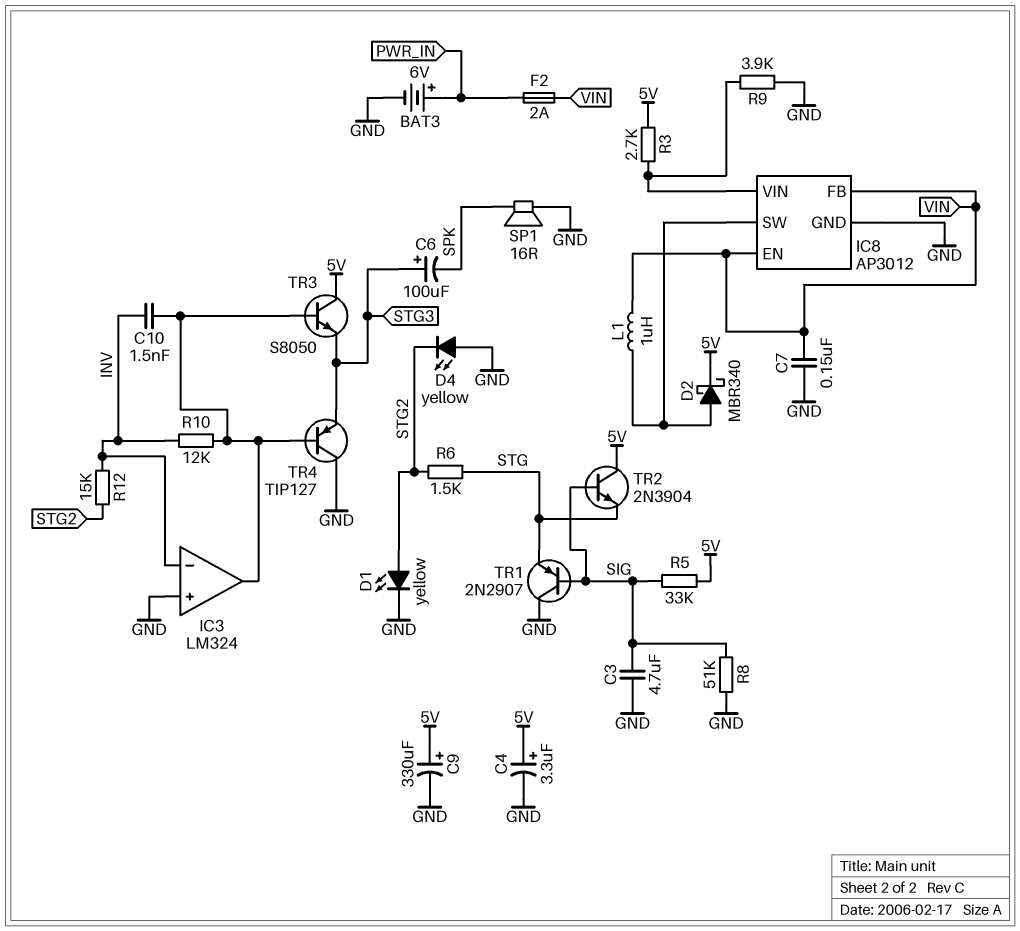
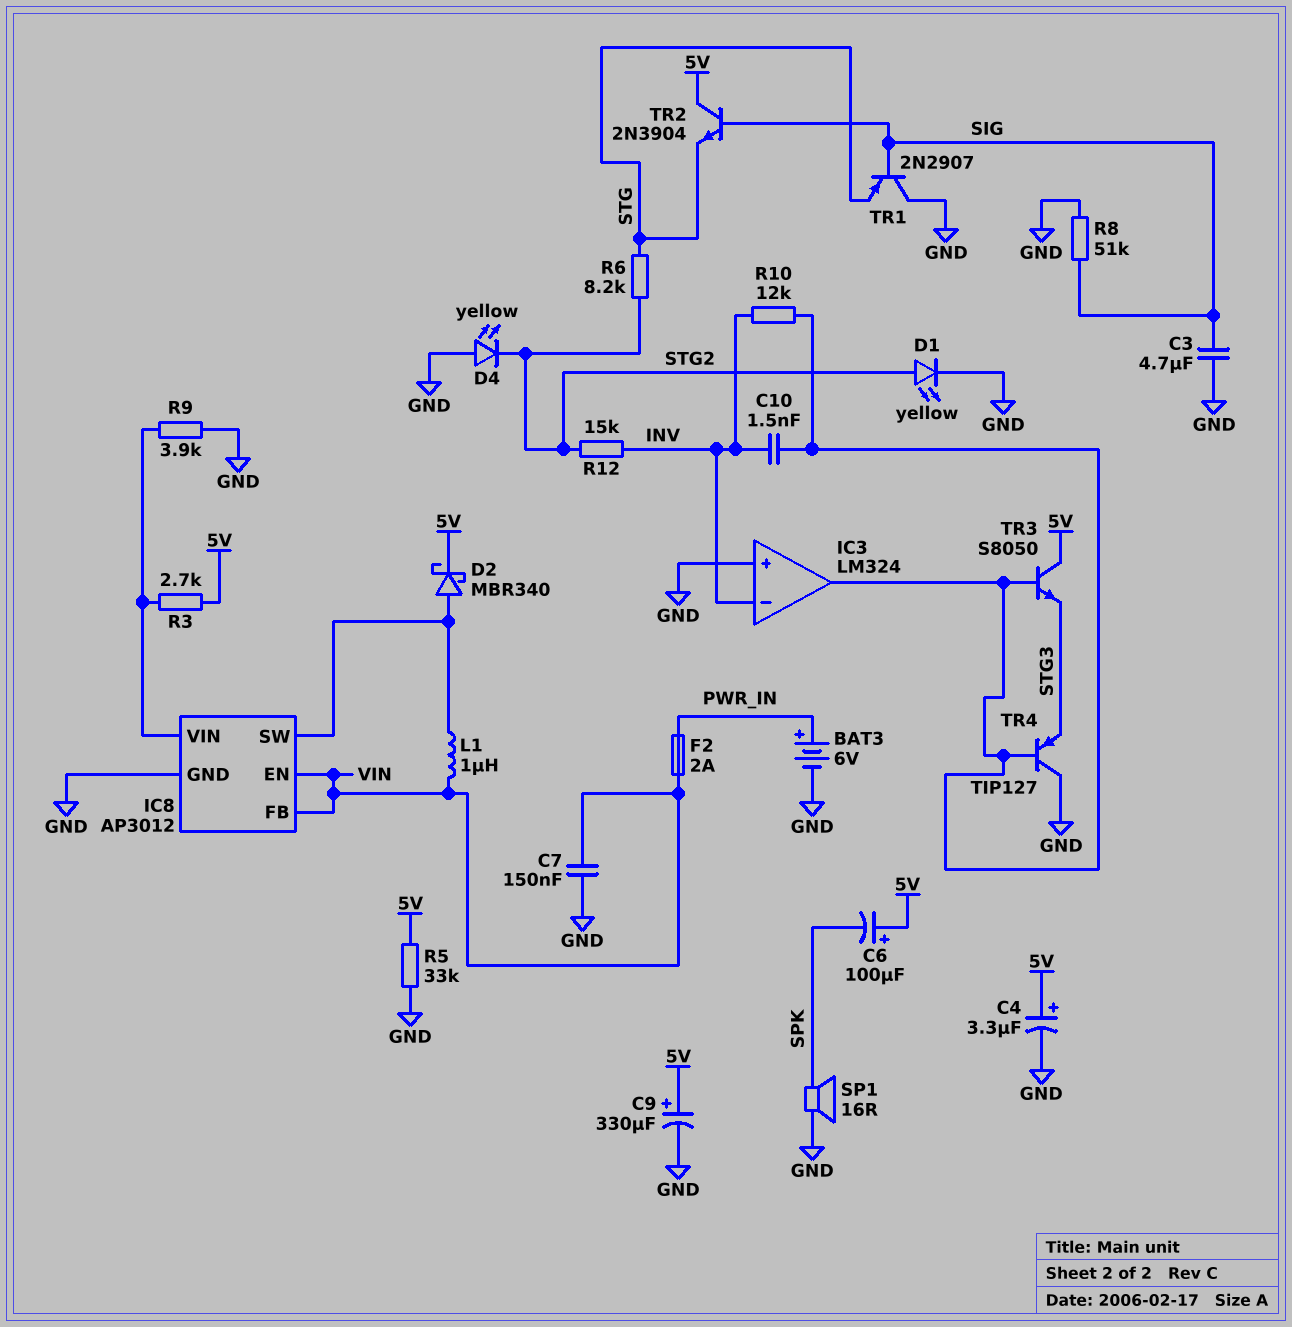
C6: 100uF (plus STG3, minus SPK) -> 100uF (plus 5V, minus SPK)
R5: 33k (5V, SIG) -> 33k (5V, GND)
R6: 1.5k (STG, STG2) -> 8.2k (STG, STG2)

